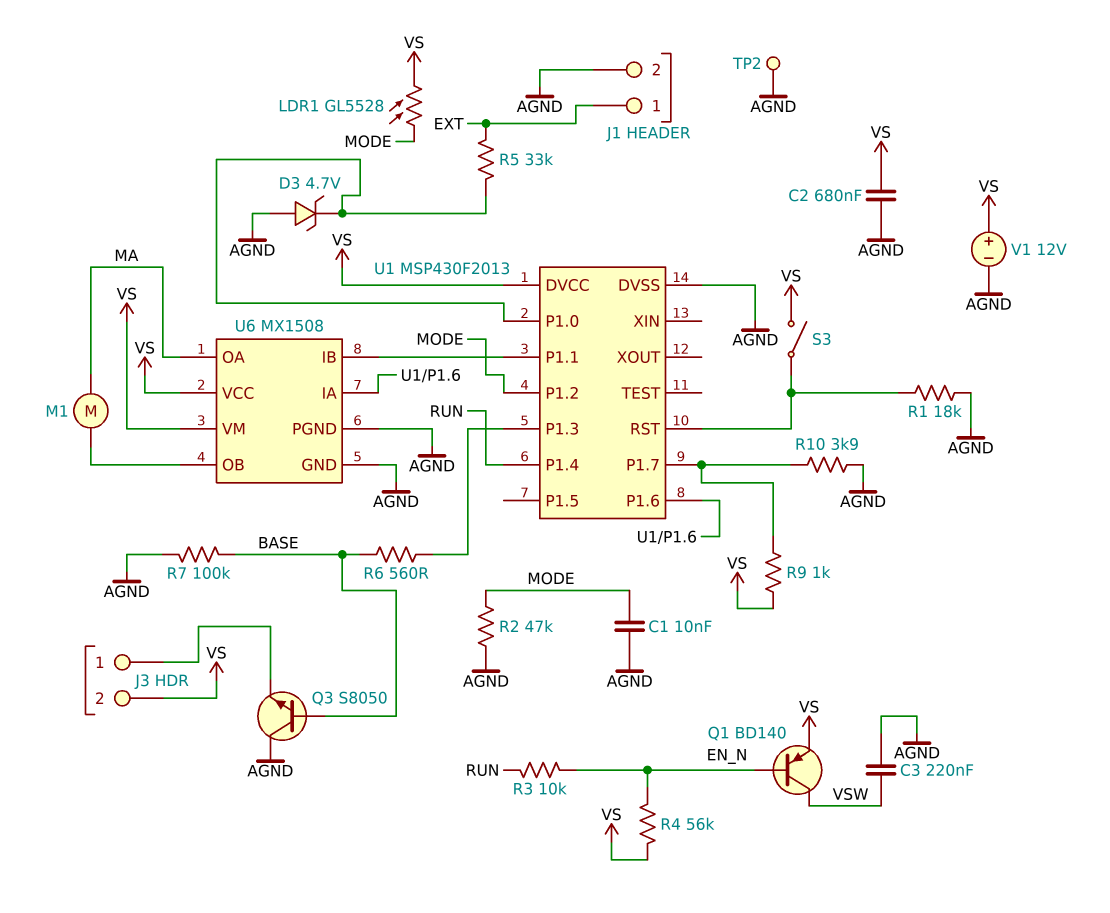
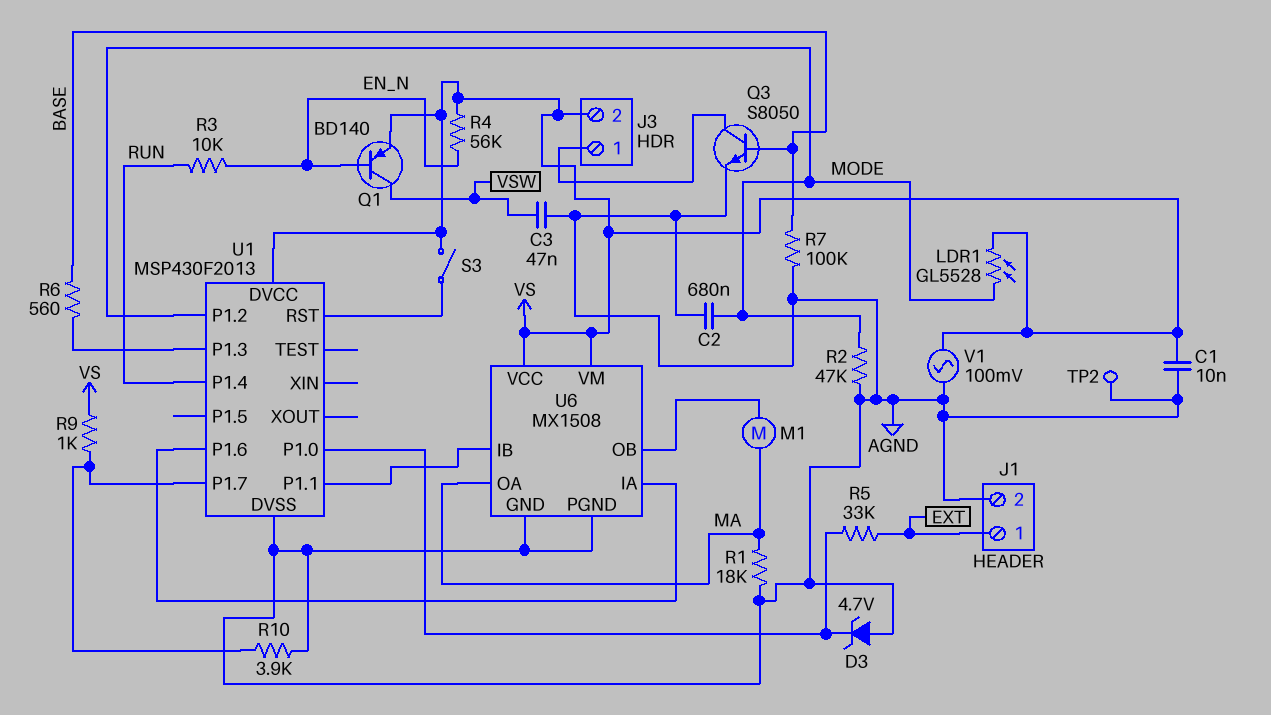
C1: 10nF (AGND, MODE) -> 10nF (AGND, VS)
C2: 680nF (AGND, VS) -> 680nF (AGND, MODE)
C3: 220nF (AGND, VSW) -> 47nF (AGND, VSW)
Q3: NPN S8050 (B BASE, C AGND, E J3/1) -> NPN S8050 (B BASE, C J3/1, E AGND)
R1: 18k (AGND, U1/RST) -> 18k (AGND, MA)
V1: 12V (plus VS, minus AGND) -> AC 100mV (AGND, VS)

